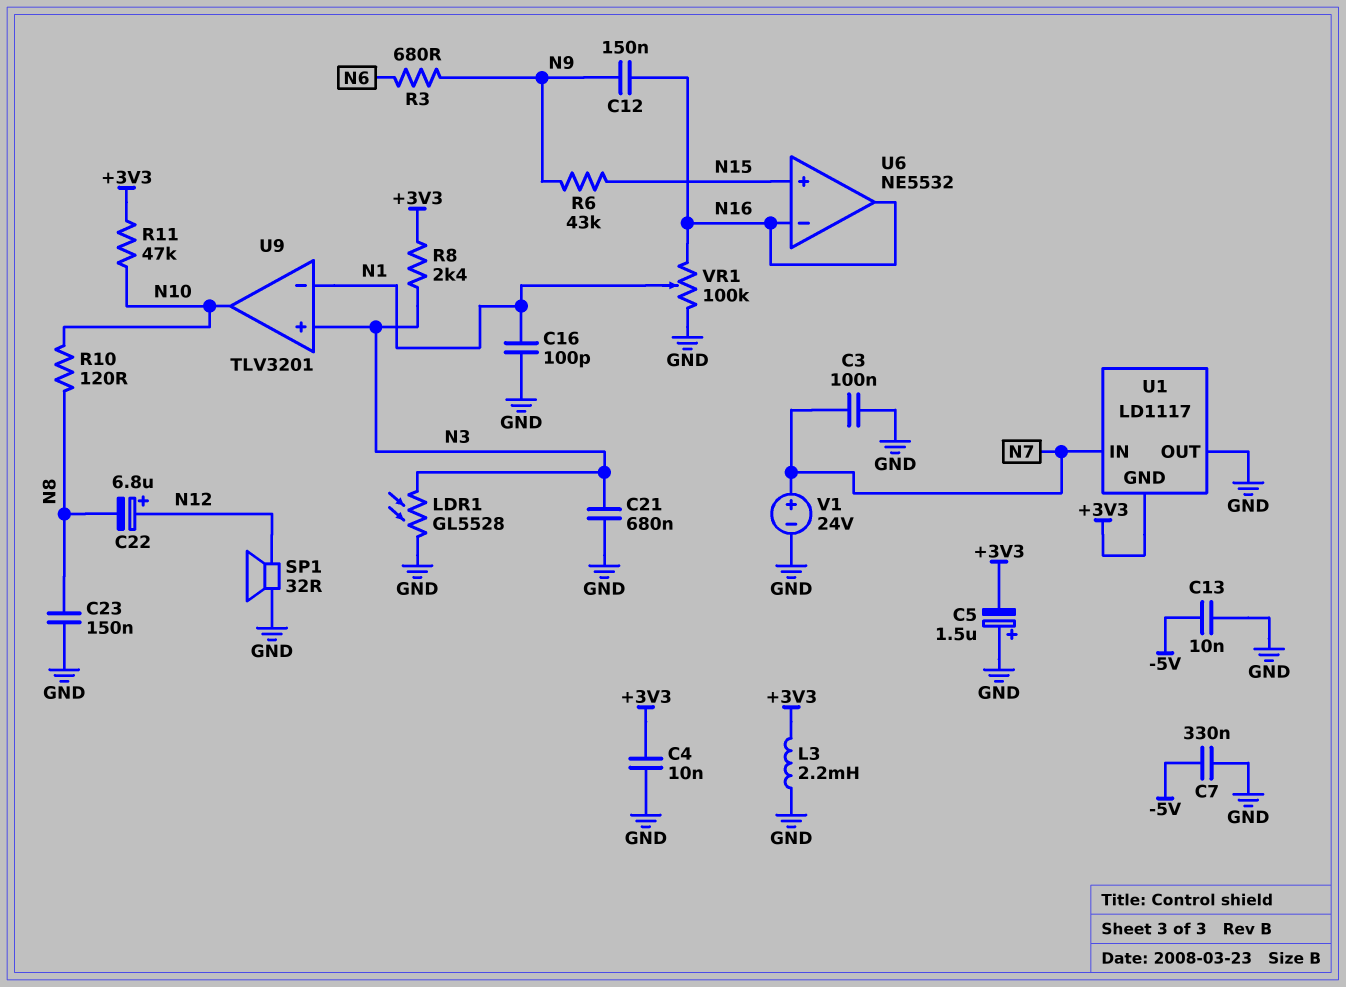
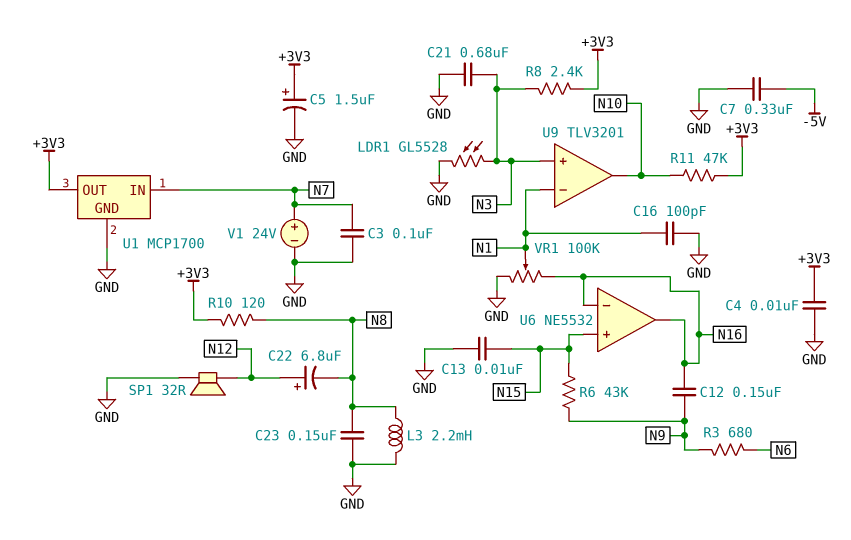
C5: 1.5uF (plus GND, minus +3V3) -> 1.5uF (plus +3V3, minus GND)
C13: 10nF (-5V, GND) -> 10nF (GND, N15)
L3: 2.2mH (+3V3, GND) -> 2.2mH (GND, N8)
R10: 120 (N8, N10) -> 120 (+3V3, N8)
U1: LD1117 -> MCP1700
U1 pin GND: +3V3 -> GND
U1 pin OUT: GND -> +3V3

